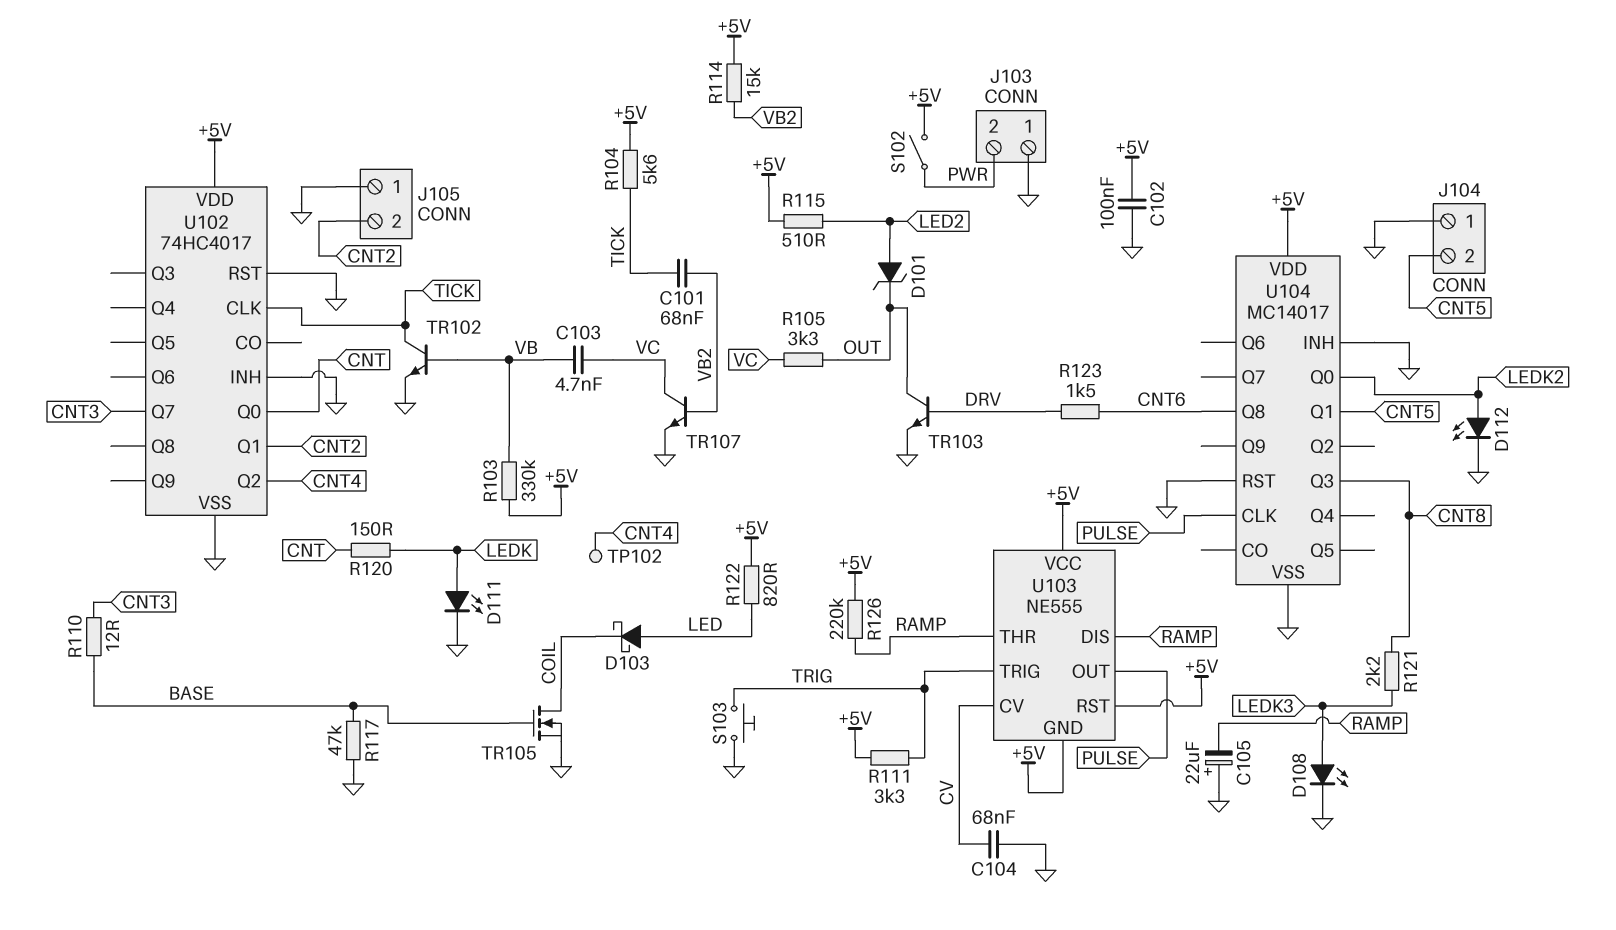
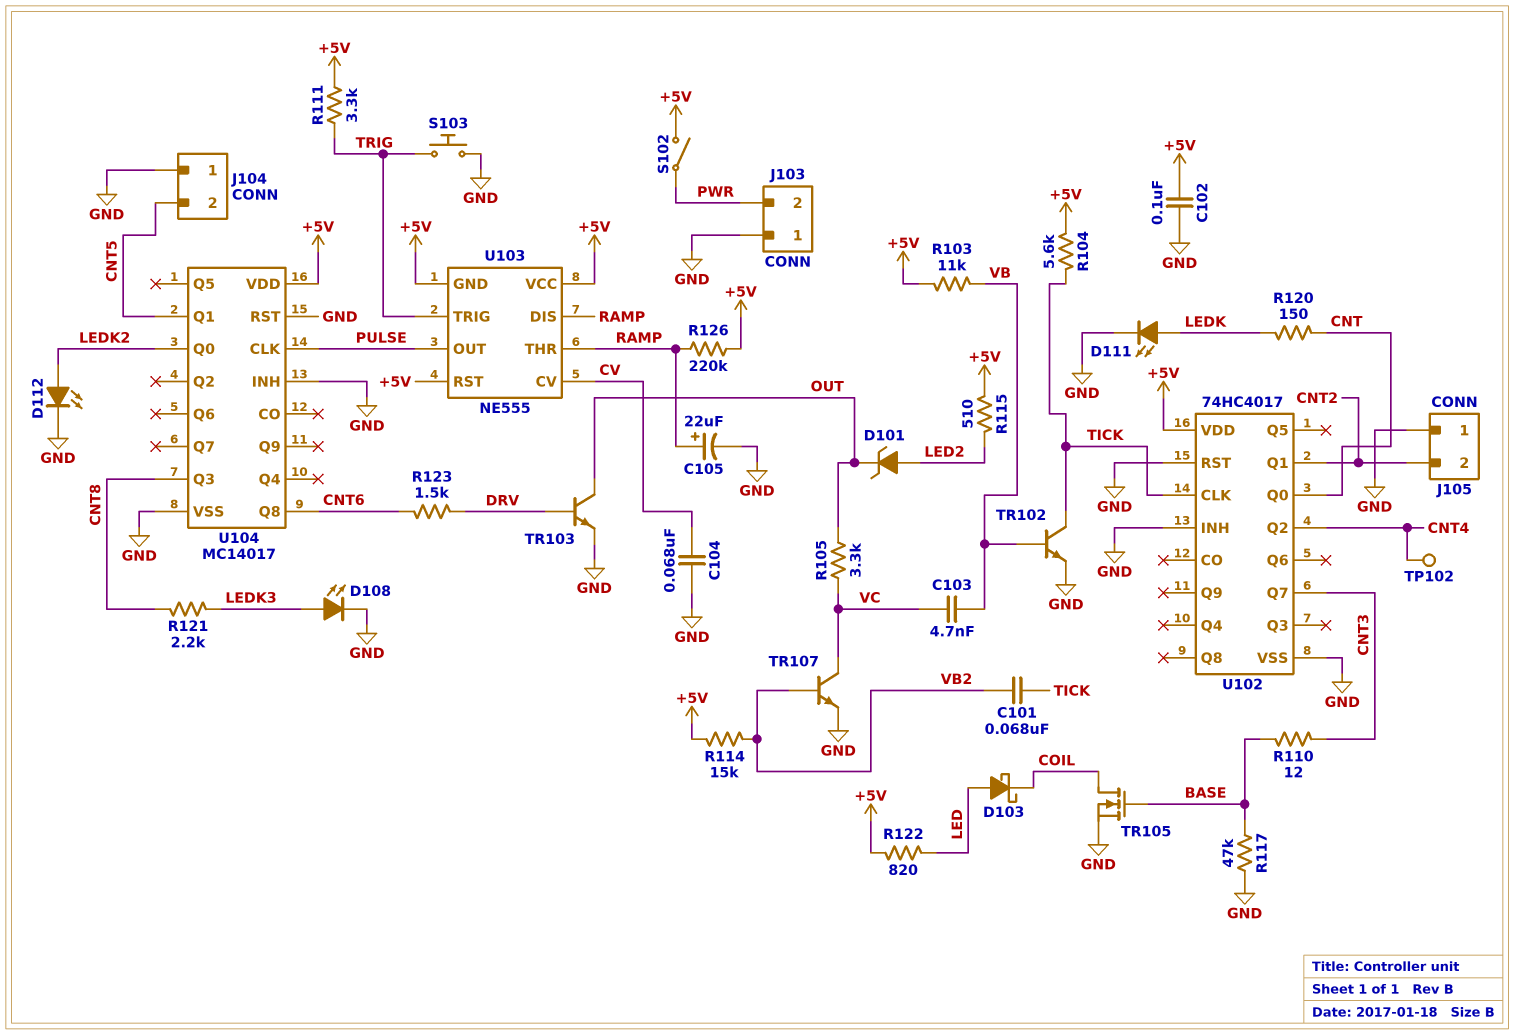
C105: 22uF (plus GND, minus RAMP) -> 22uF (plus RAMP, minus GND)
R103: 330k (+5V, VB) -> 11k (+5V, VB)

